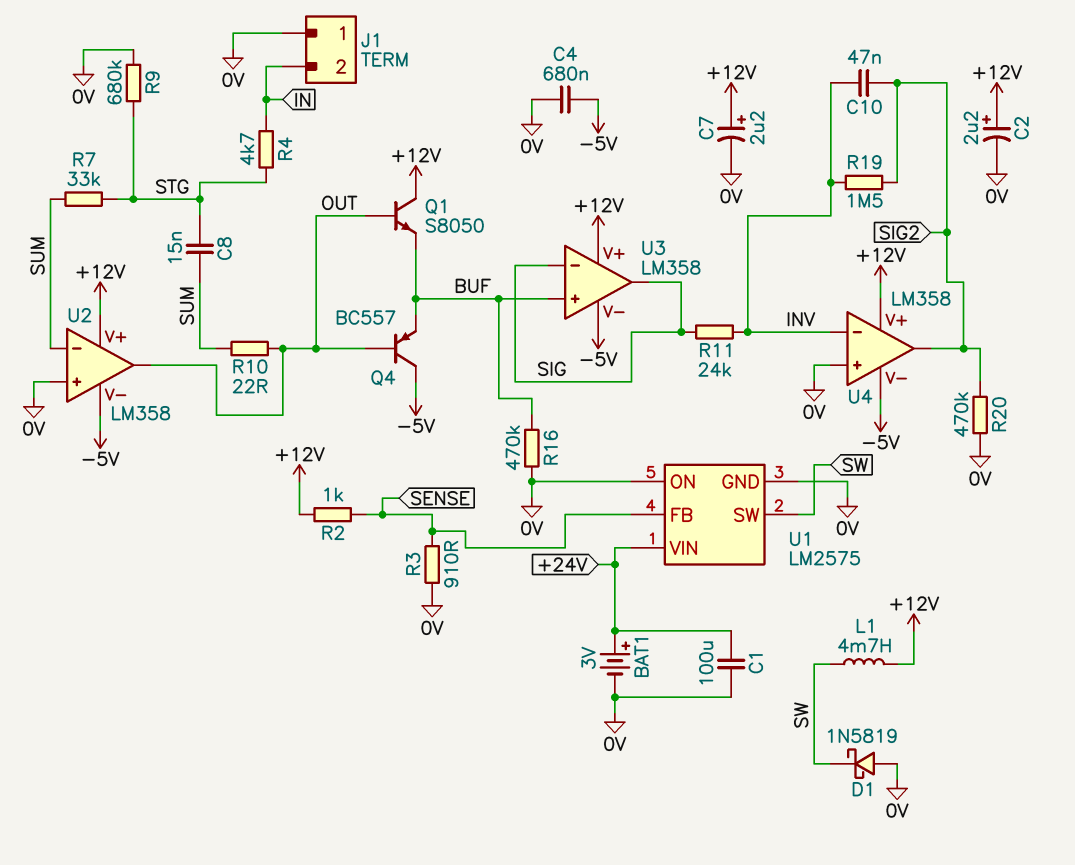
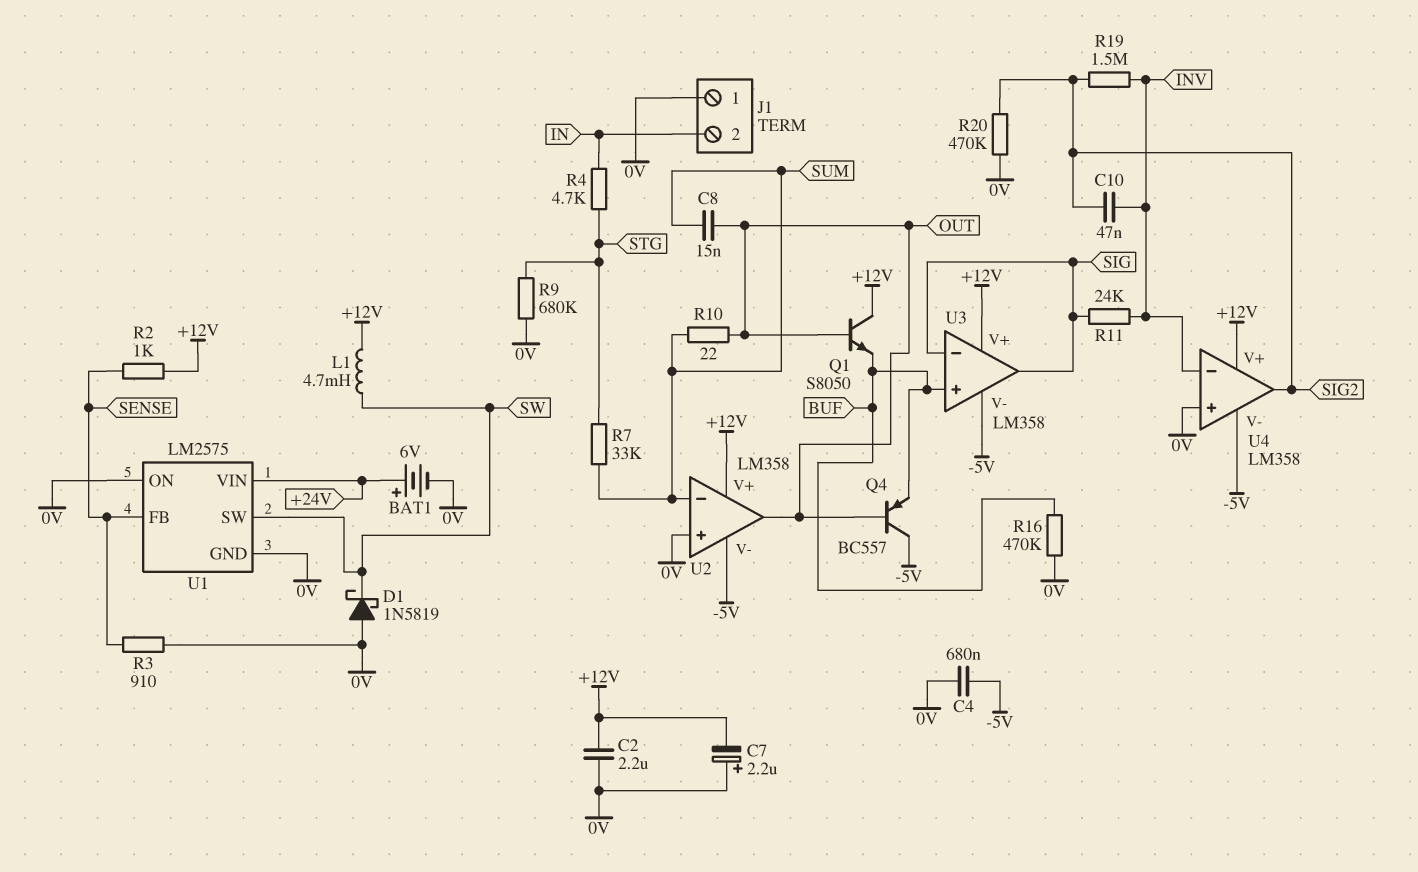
BAT1: 3V (plus +24V, minus 0V) -> 6V (plus +24V, minus 0V)
C1: 100uF (+24V, 0V) -> none
C2: 2.2uF (plus +12V, minus 0V) -> 2.2uF (+12V, 0V)
C7: 2.2uF (plus +12V, minus 0V) -> 2.2uF (plus 0V, minus +12V)
C8: 15nF (STG, SUM) -> 15nF (OUT, SUM)

